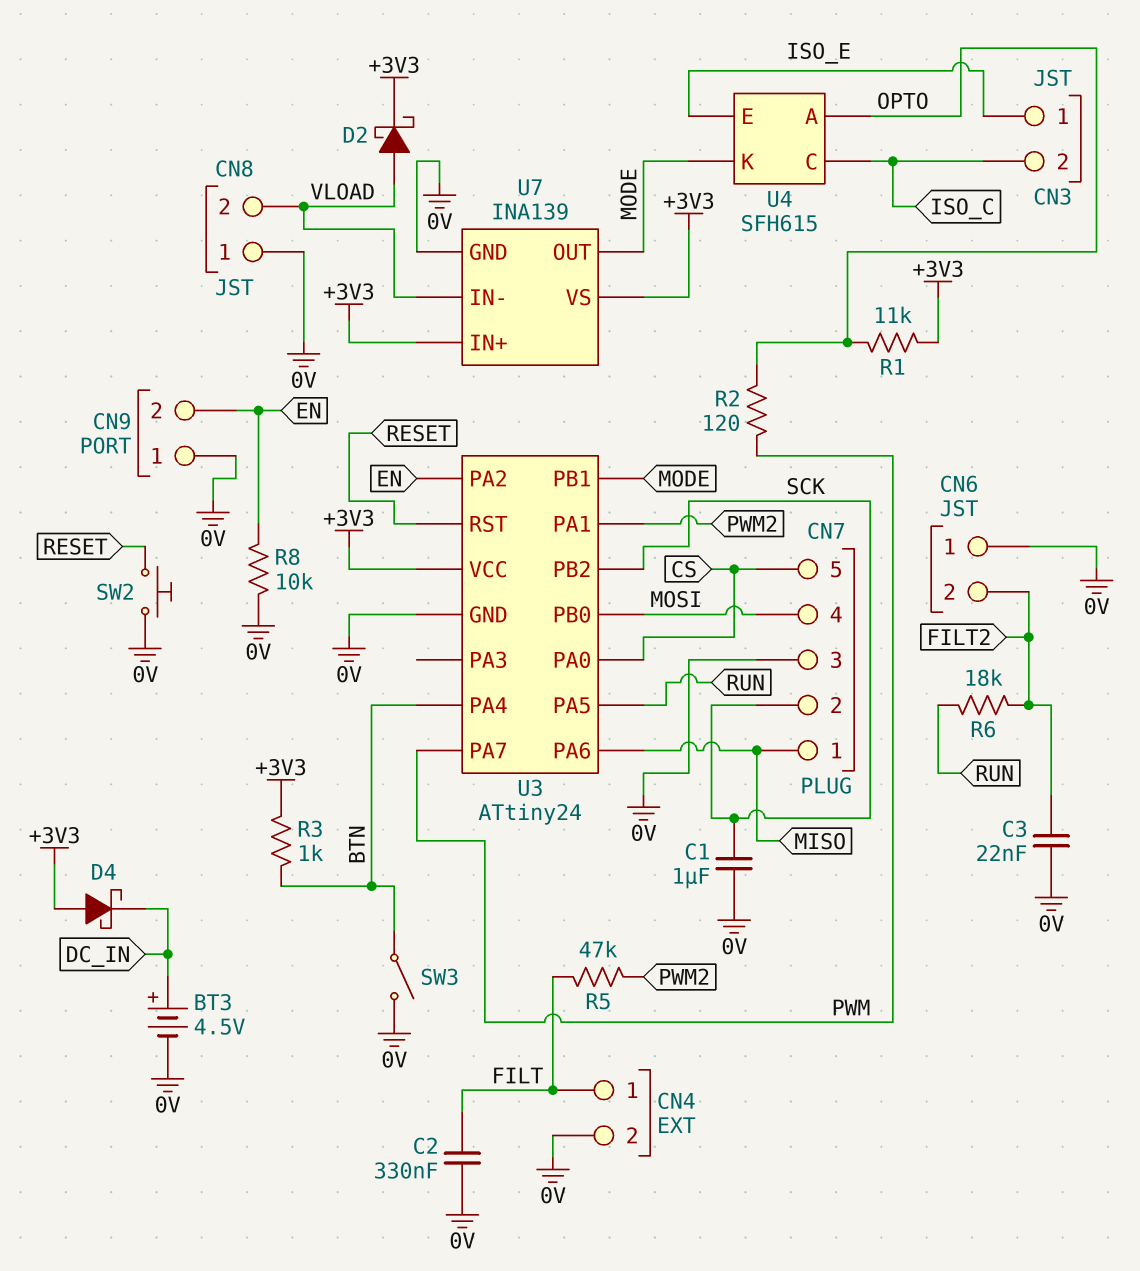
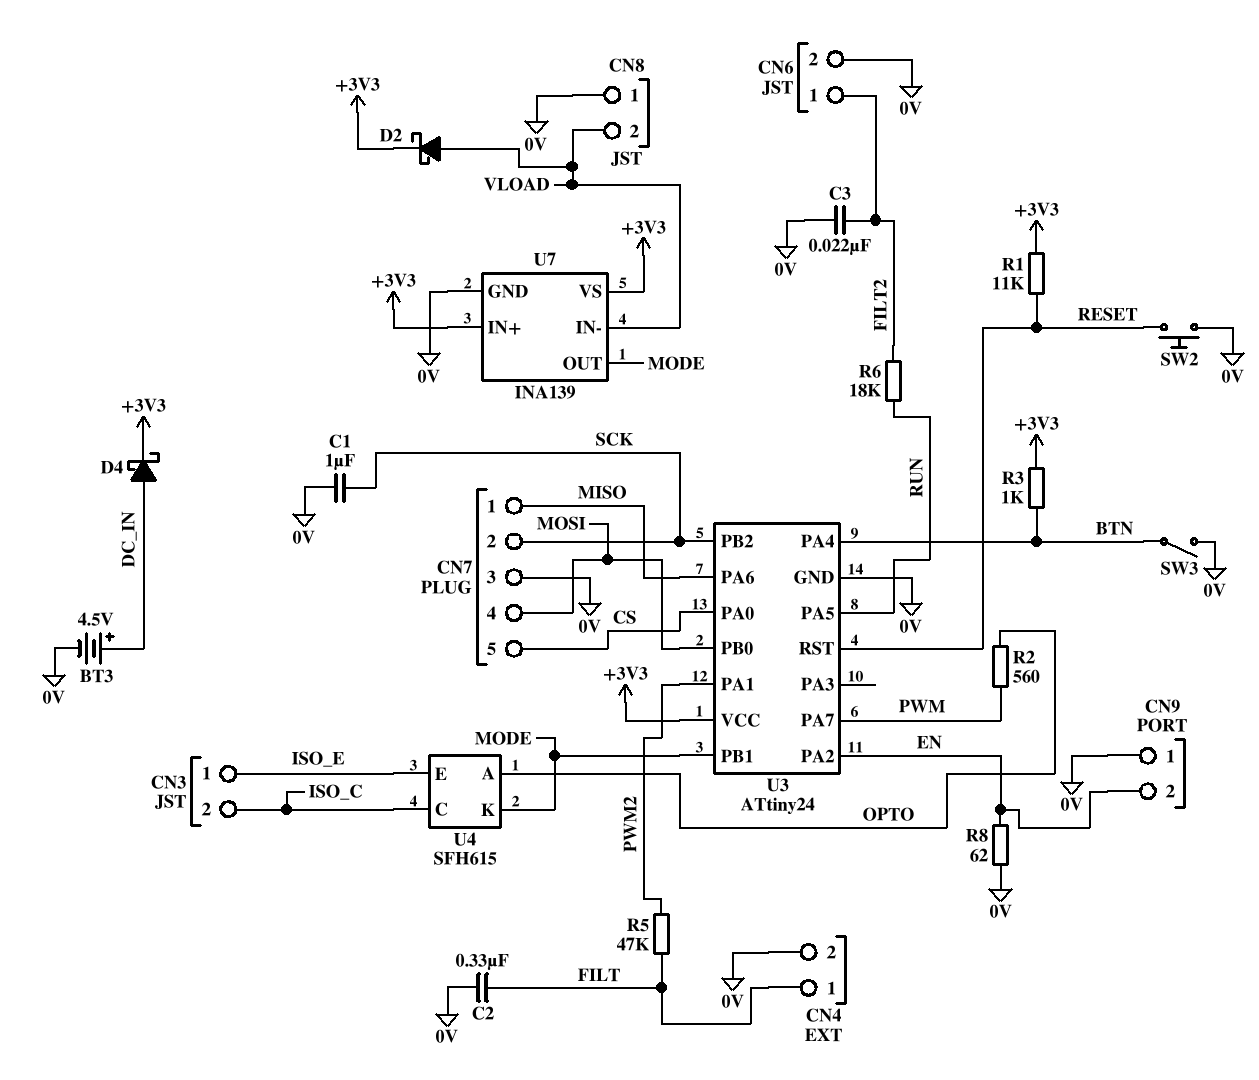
CN6 pin 1: 0V -> FILT2
CN6 pin 2: FILT2 -> 0V
D4: schottky (A +3V3, K DC_IN) -> schottky (A DC_IN, K +3V3)
R1: 11k (+3V3, OPTO) -> 11k (+3V3, RESET)
R2: 120 (OPTO, PWM) -> 560 (OPTO, PWM)
R8: 10k (0V, EN) -> 62 (0V, EN)

